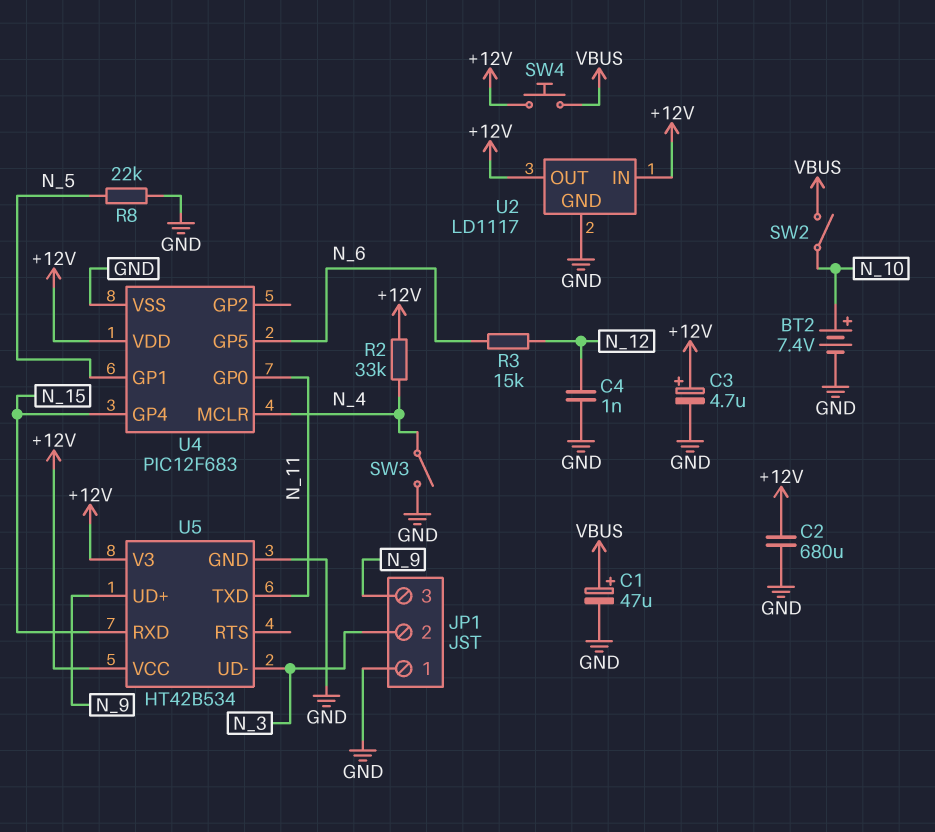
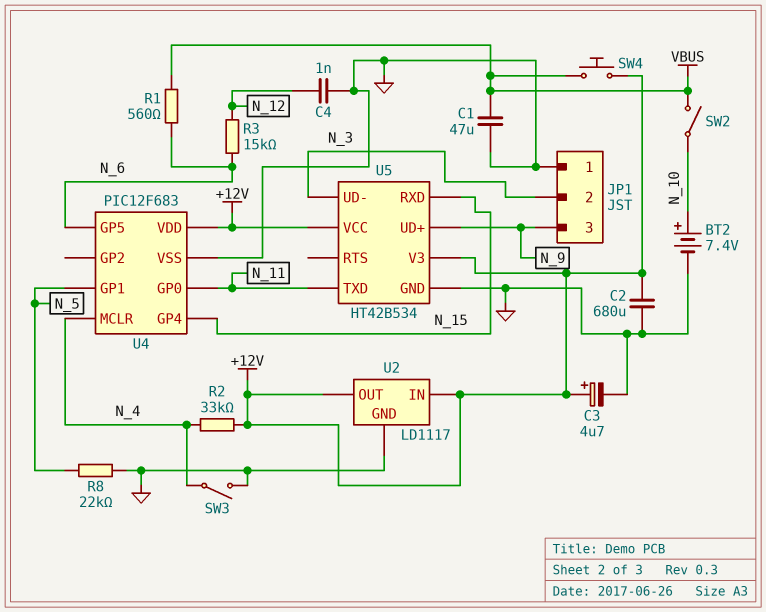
C1: 47uF (plus VBUS, minus GND) -> 47uF (GND, VBUS)
R1: none -> 560 (N_6, VBUS)

